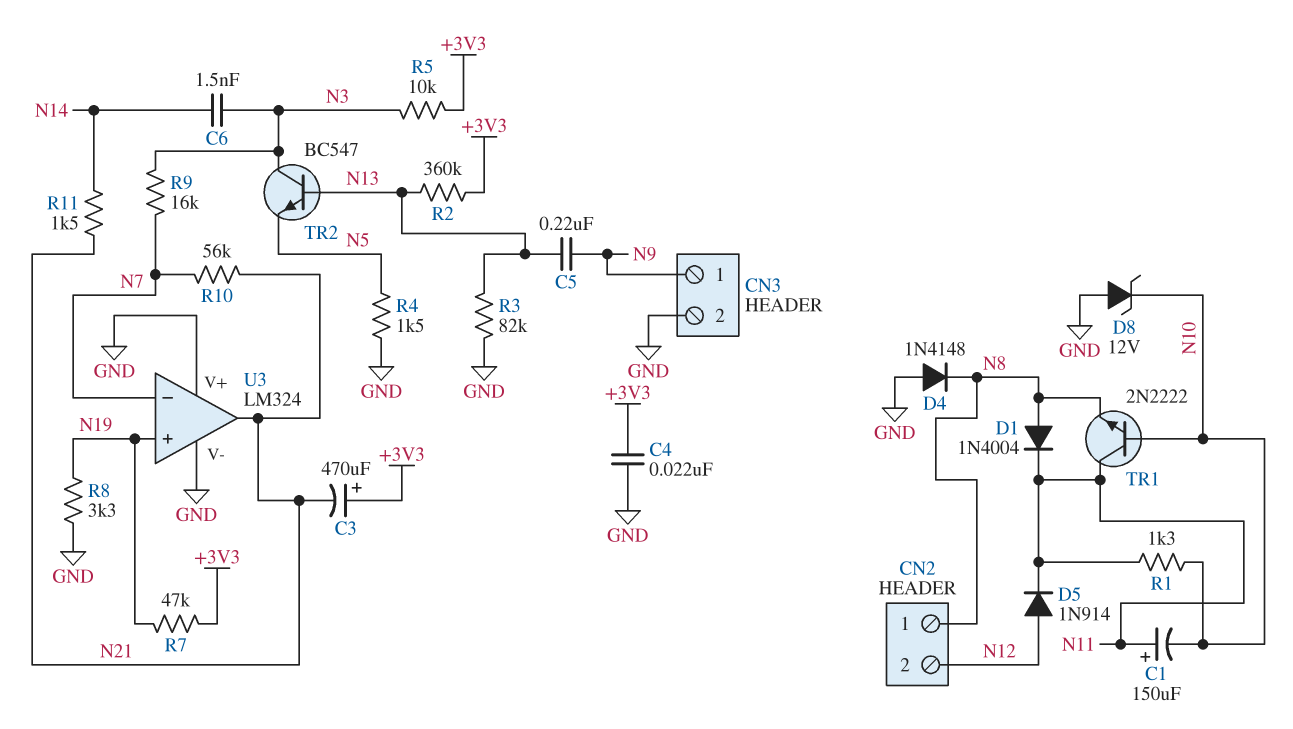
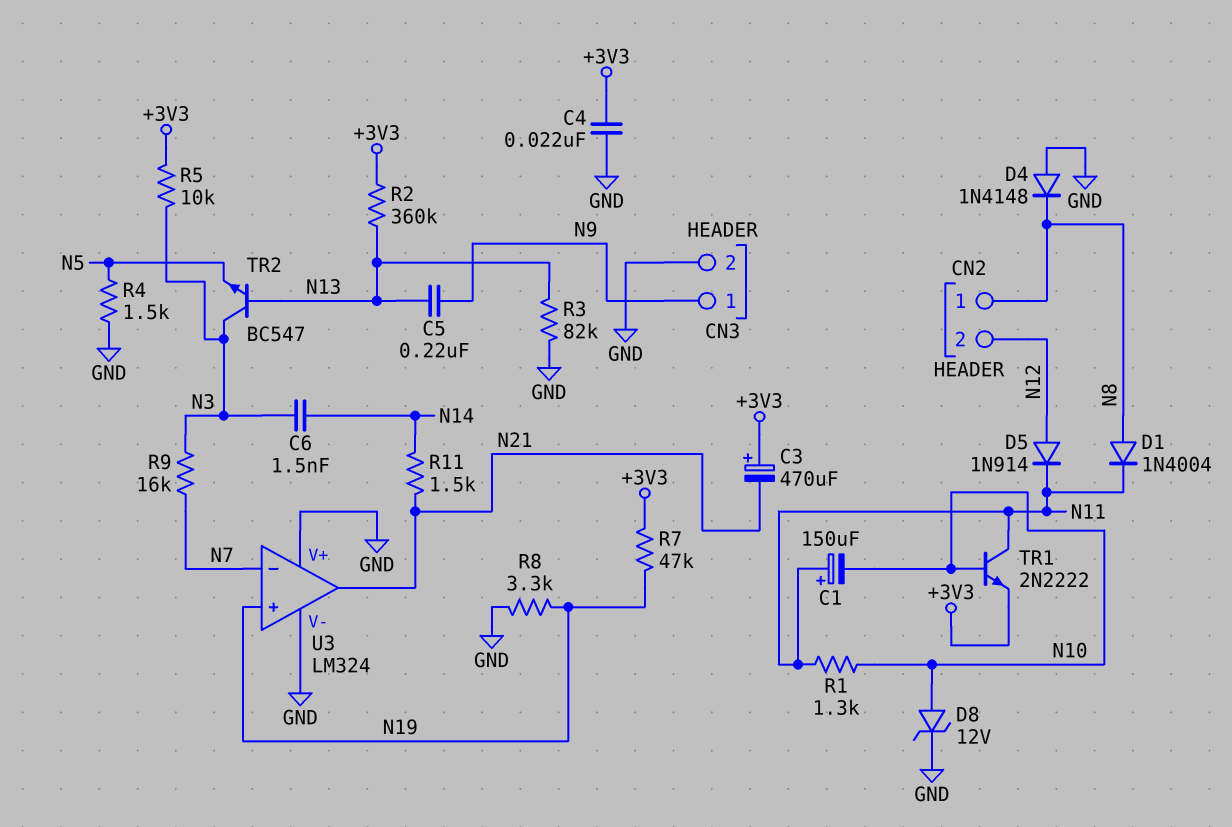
D8: zener 12V (A GND, K N10) -> zener 12V (A N10, K GND)
R10: 56k (N7, N21) -> none
TR1: NPN 2N2222 (B N10, C N11, E N8) -> NPN 2N2222 (B N10, C N11, E +3V3)

